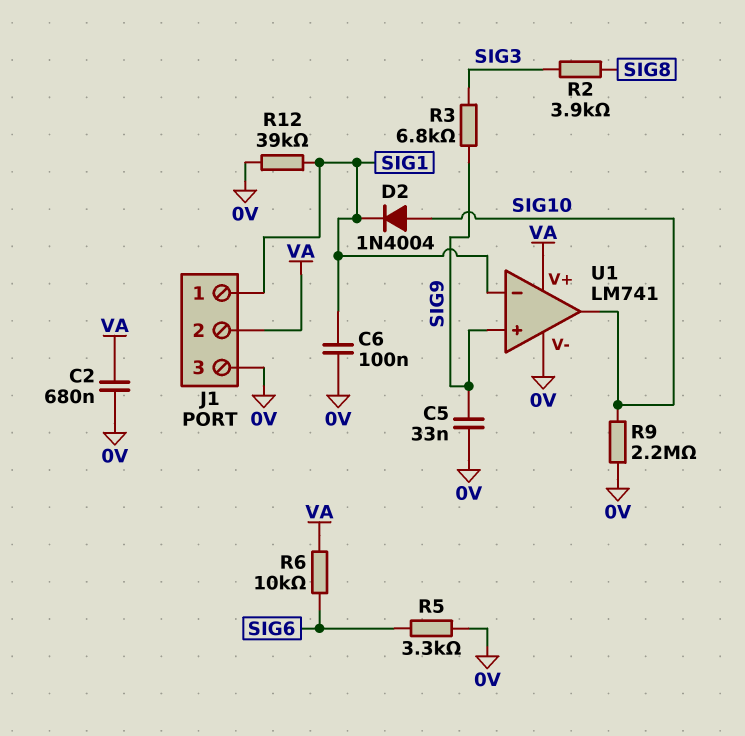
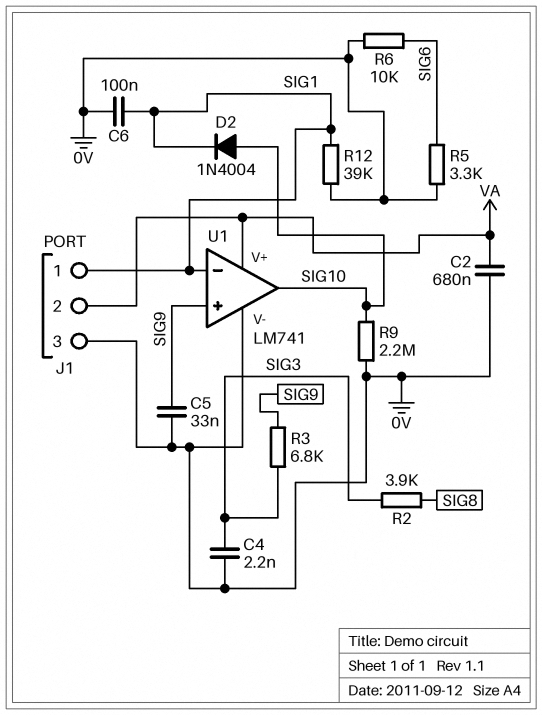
C4: none -> 2.2nF (0V, SIG3)
R6: 10k (SIG6, VA) -> 10k (0V, SIG6)

